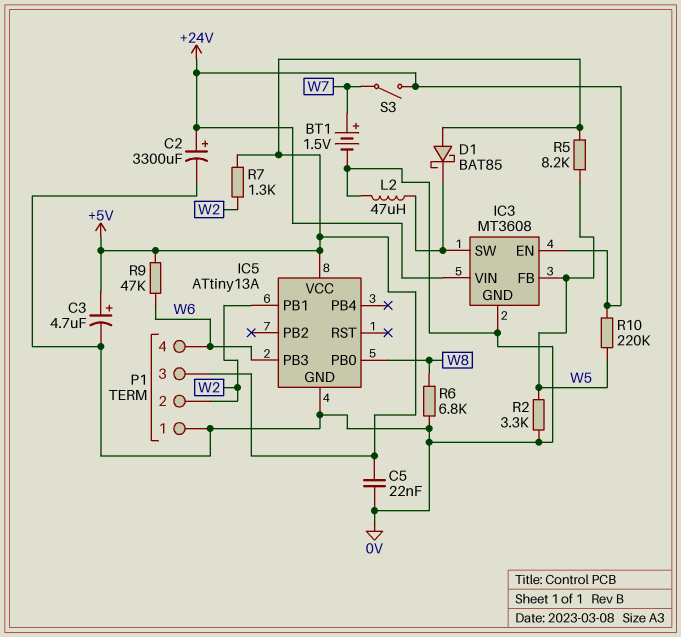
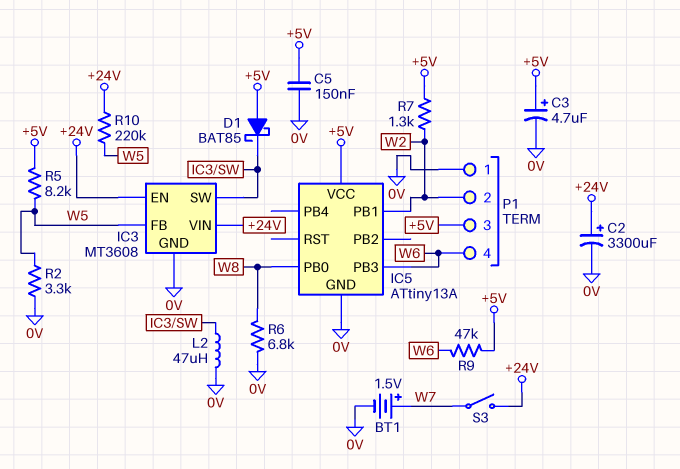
C5: 22nF (+5V, 0V) -> 150nF (+5V, 0V)

